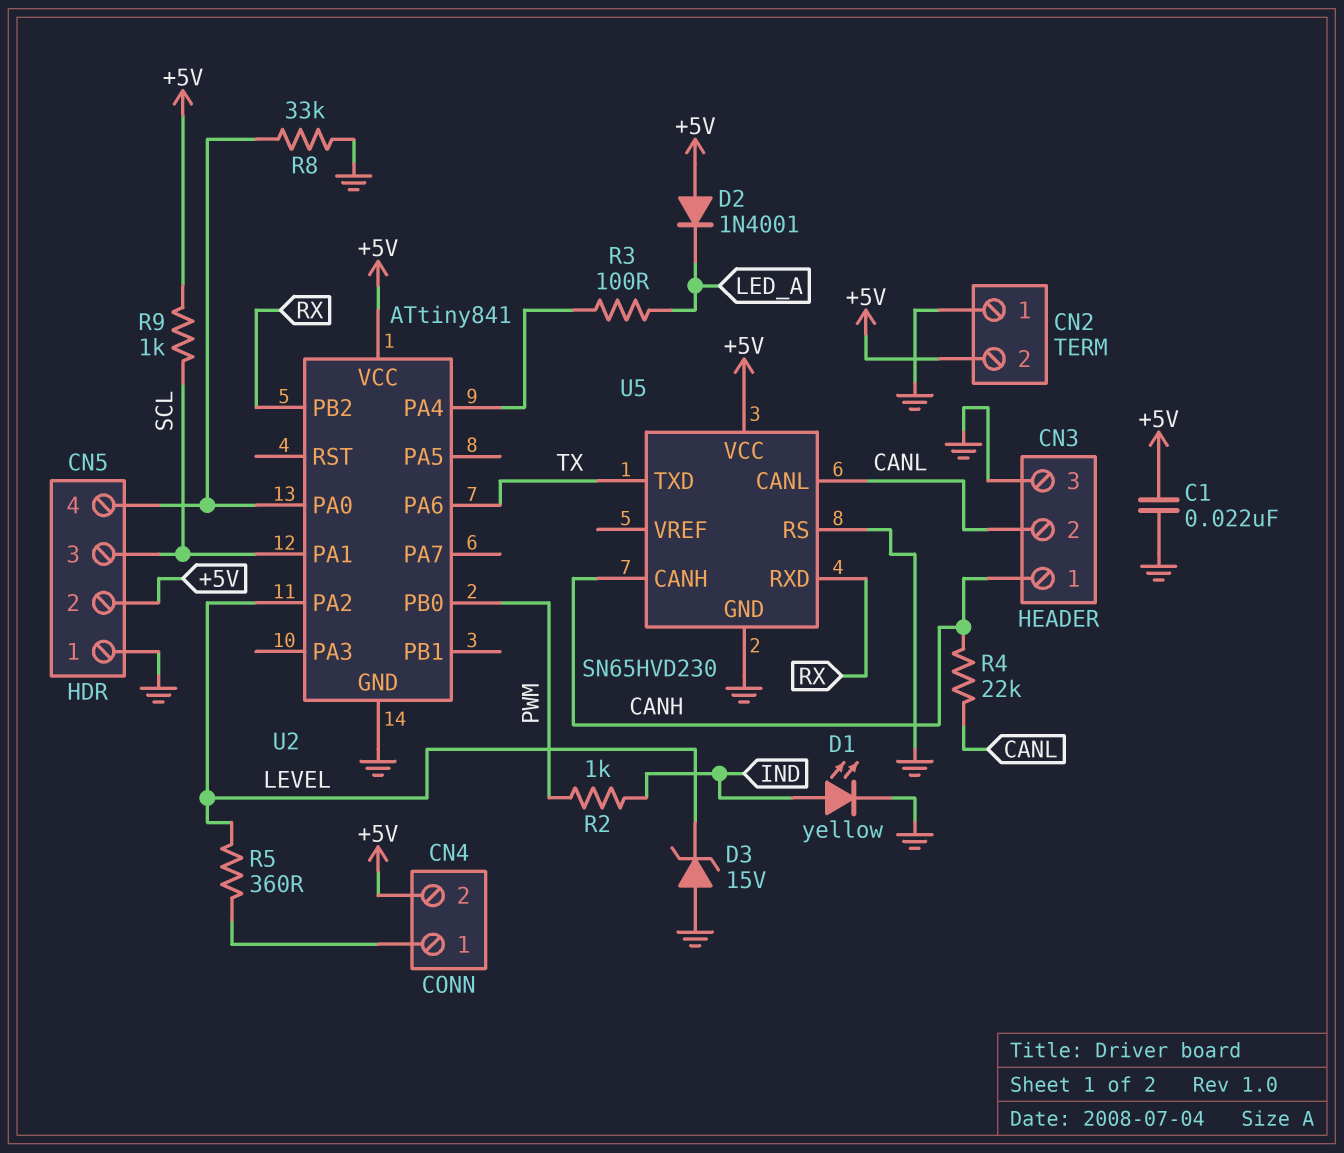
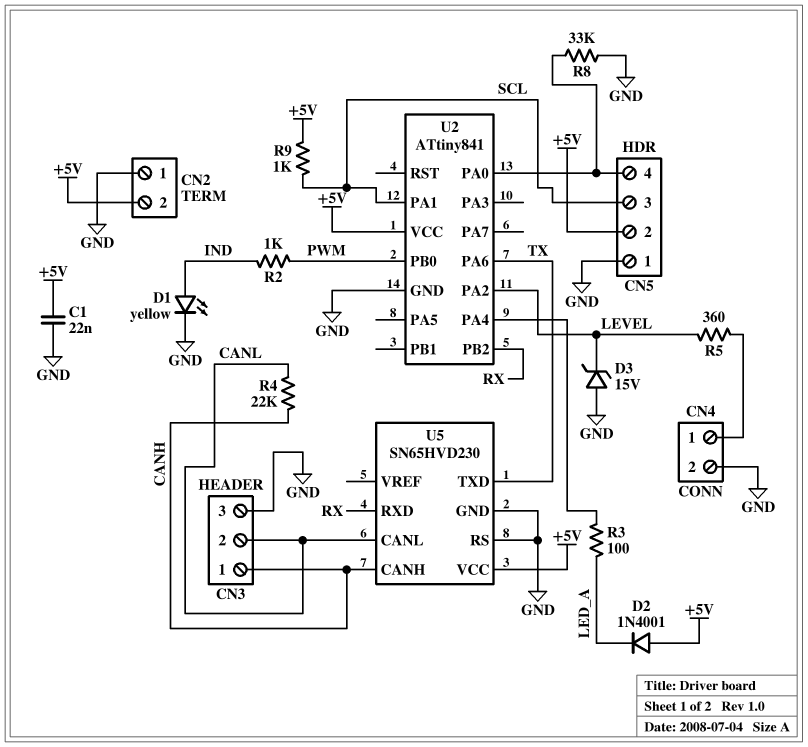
CN4 pin 2: +5V -> GND

